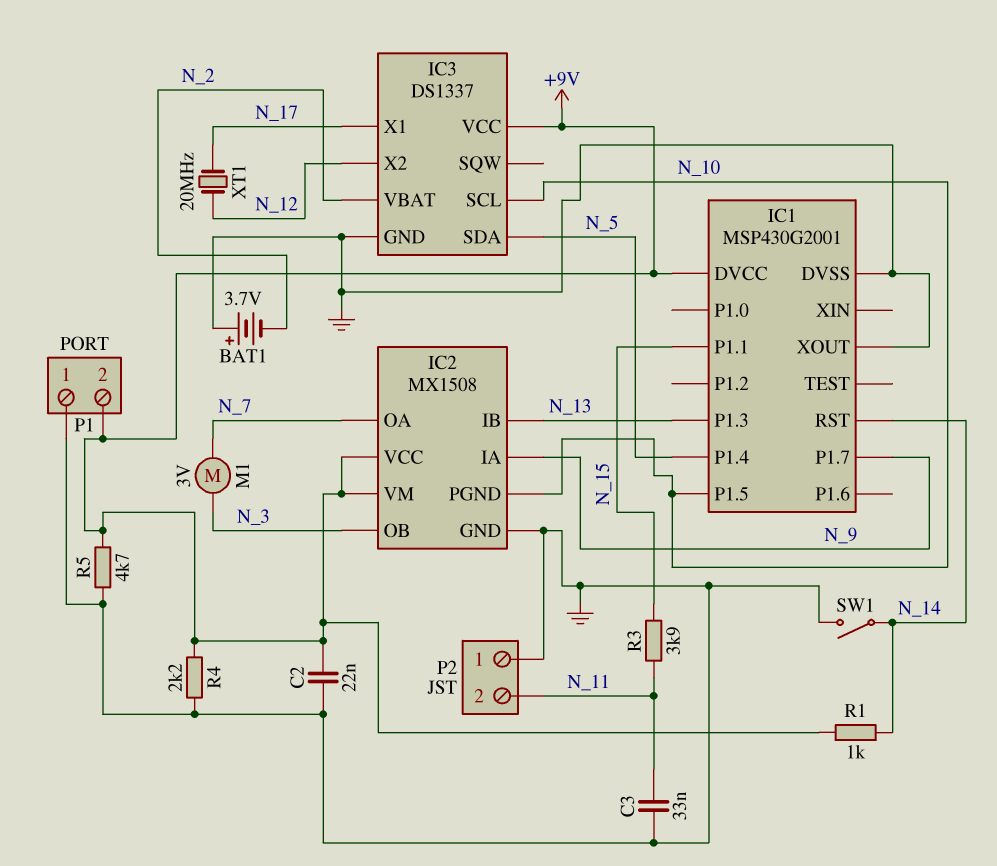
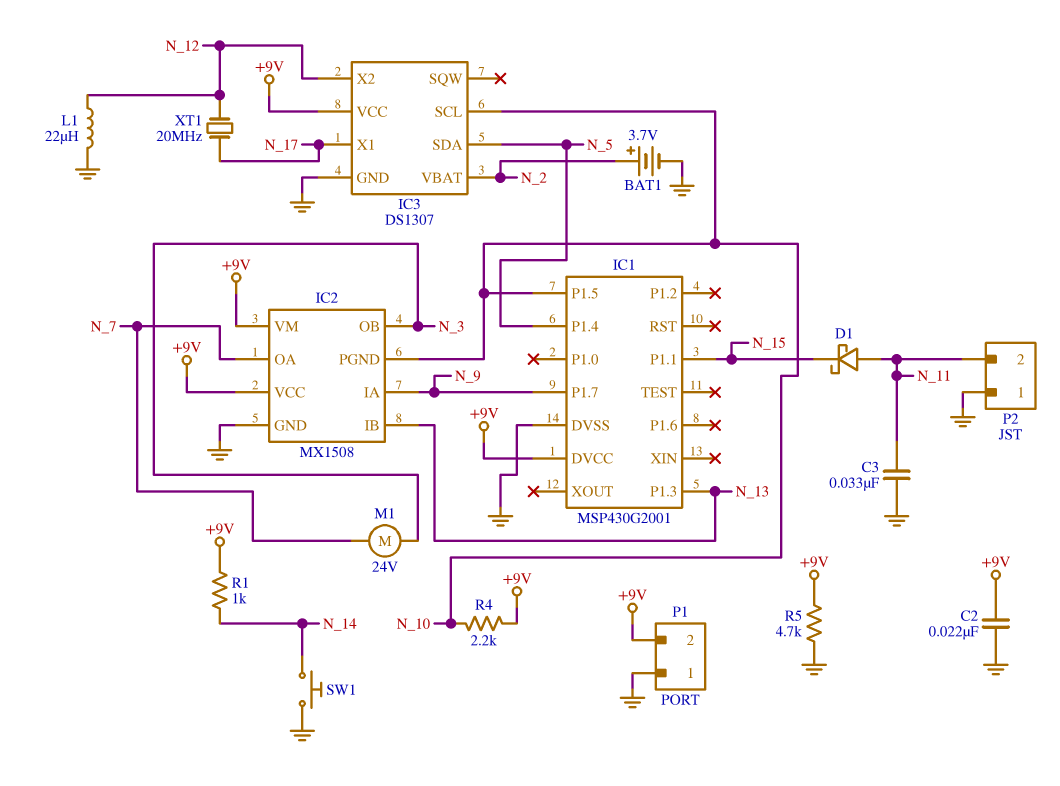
BAT1: 3.7V (plus GND, minus N_2) -> 3.7V (plus N_2, minus GND)
D1: none -> schottky (A N_11, K N_15)
IC1 pin RST: N_14 -> none
IC1 pin XOUT: GND -> none
IC3: DS1337 -> DS1307
L1: none -> 22uH (GND, N_12)
M1: motor 3V (N_3, N_7) -> motor 24V (N_3, N_7)
R3: 3.9k (N_11, N_15) -> none
R4: 2.2k (+9V, GND) -> 2.2k (+9V, N_10)
SW1: switch (GND, N_14) -> button (GND, N_14)

